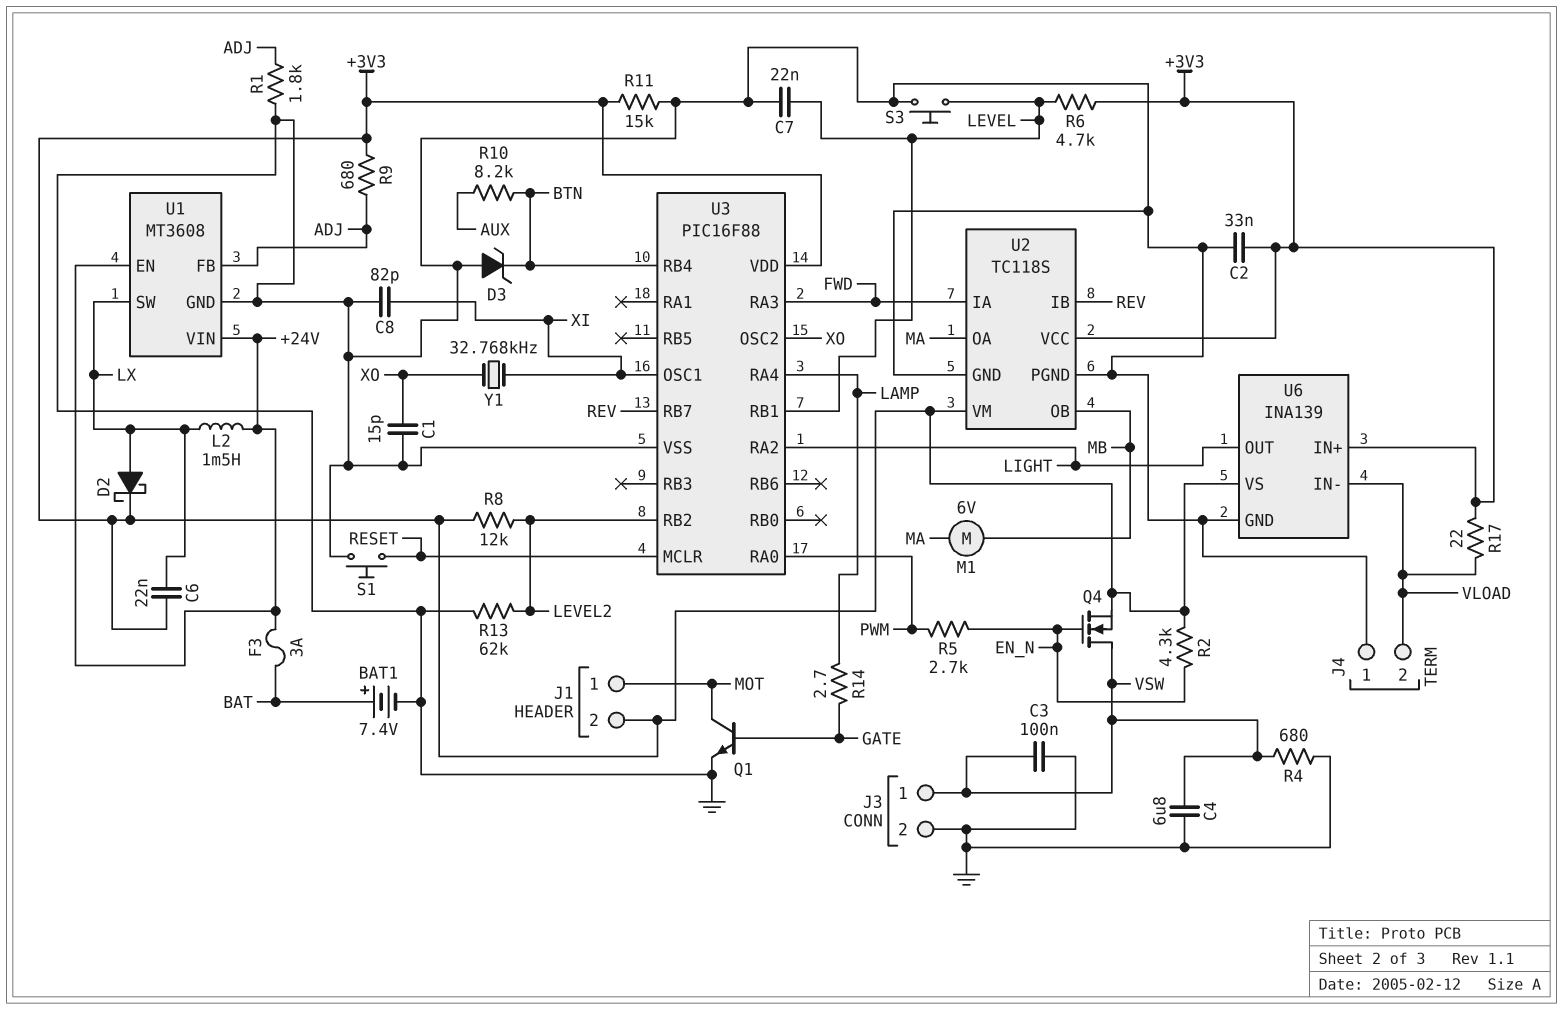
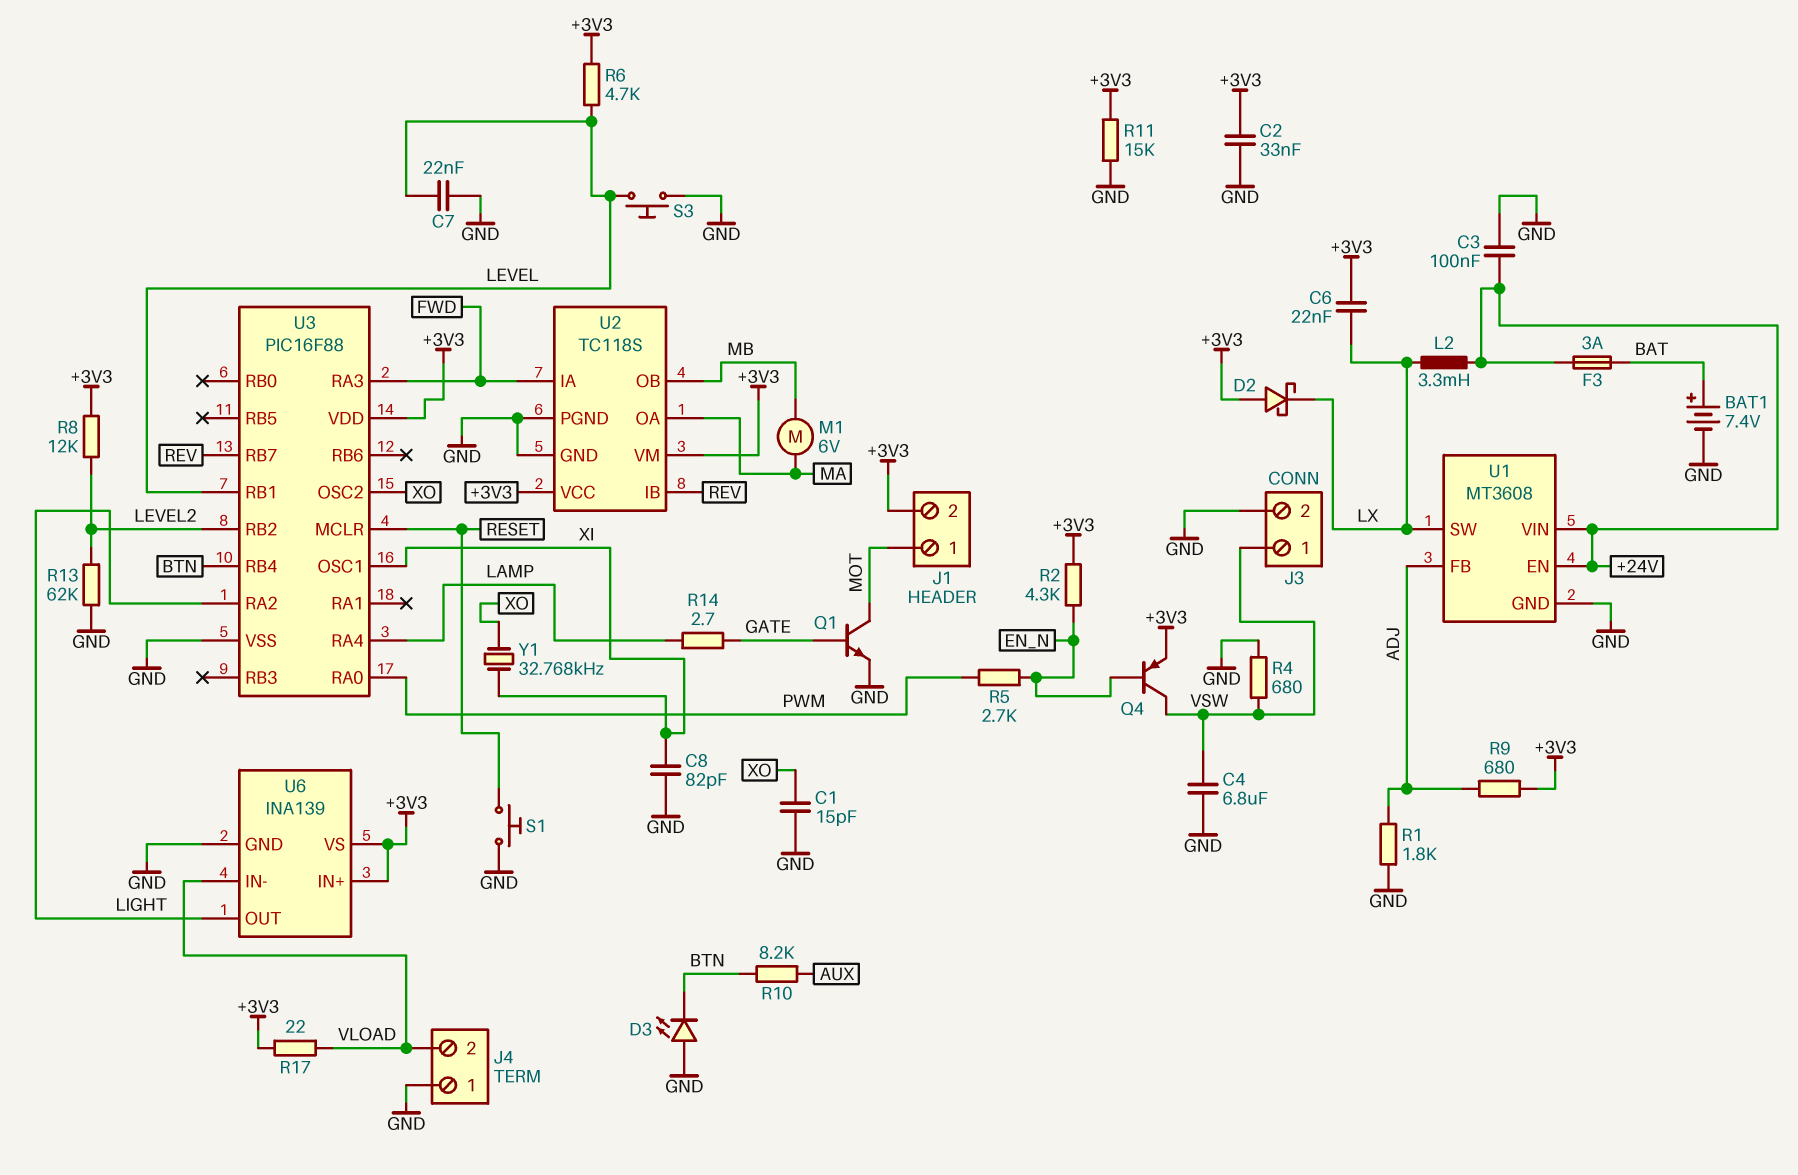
C3: 100nF (GND, VSW) -> 100nF (+24V, GND)
D2: schottky (A LX, K +3V3) -> schottky (A +3V3, K LX)
D3: zener (A GND, K BTN) -> LED (A GND, K BTN)
L2: 1.5mH (+24V, LX) -> 3.3mH (+24V, LX)
Q4: NMOS (G EN_N, D VSW, S +3V3) -> PNP (B EN_N, C VSW, E +3V3)

